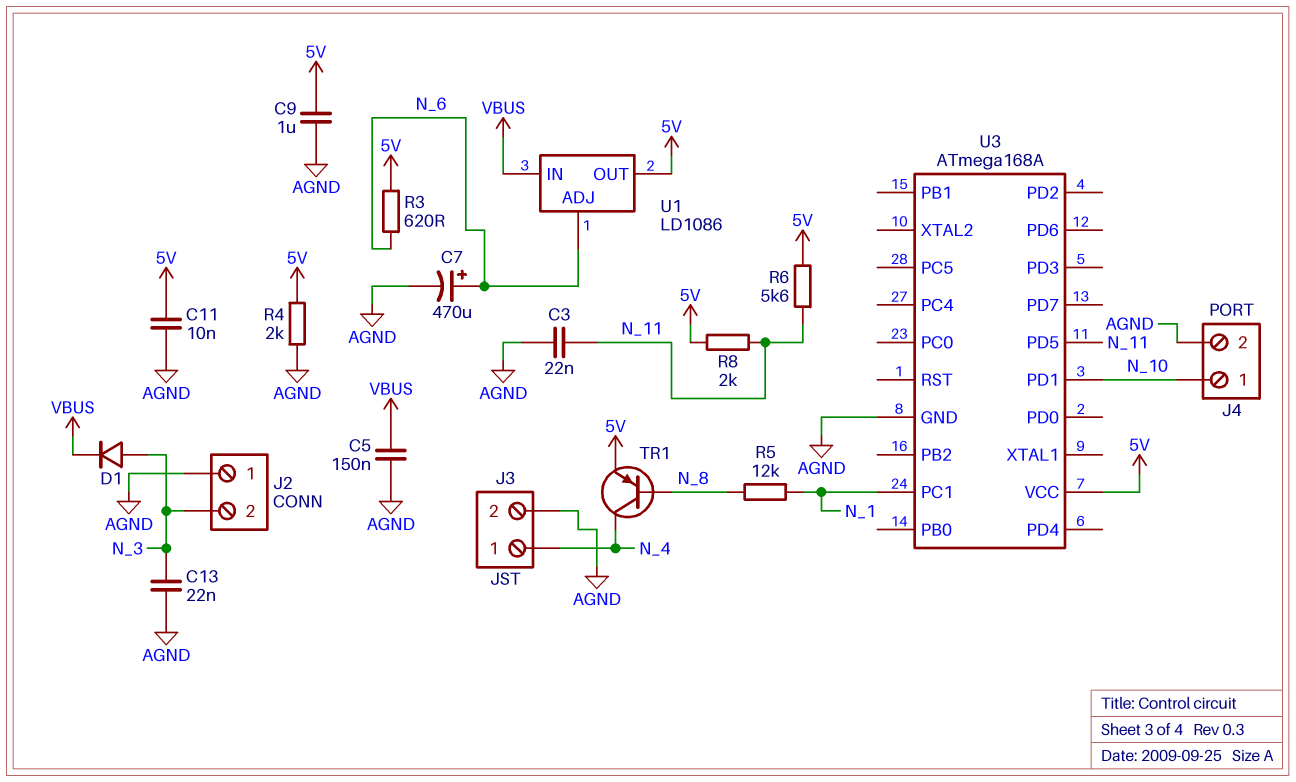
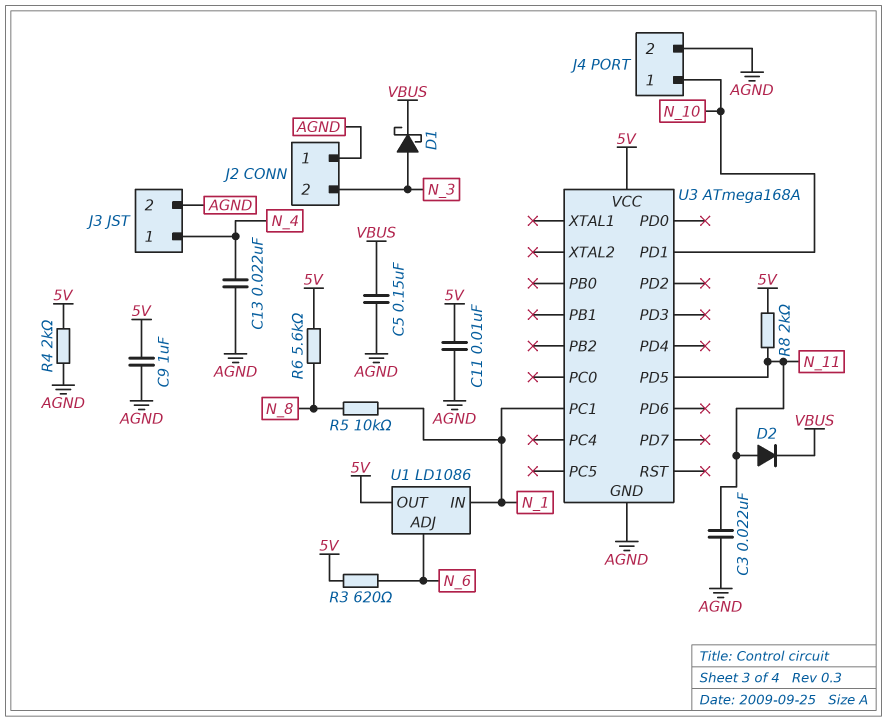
C7: 470uF (plus N_6, minus AGND) -> none
C13: 22nF (AGND, N_3) -> 22nF (AGND, N_4)
D1: diode (A N_3, K VBUS) -> schottky (A N_3, K VBUS)
D2: none -> diode (A N_11, K VBUS)
R5: 12k (N_1, N_8) -> 10k (N_1, N_8)
R6: 5.6k (5V, N_11) -> 5.6k (5V, N_8)
TR1: PNP (B N_8, C N_4, E 5V) -> none
U1 pin IN: VBUS -> N_1

